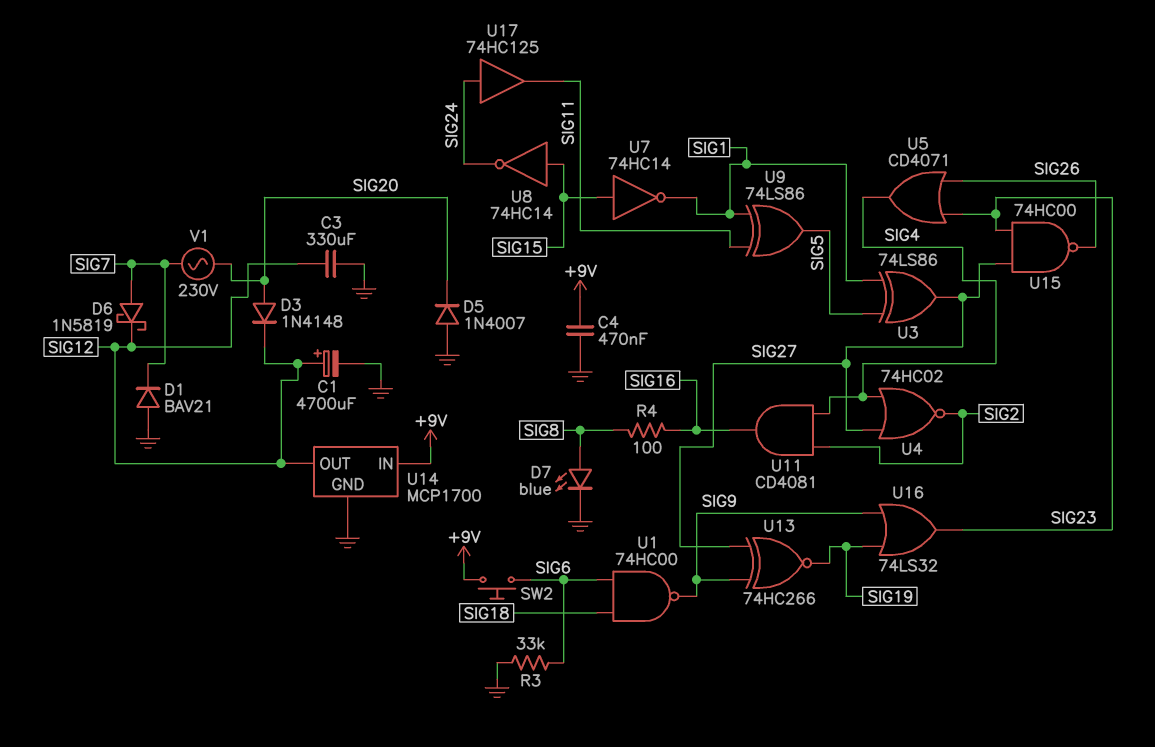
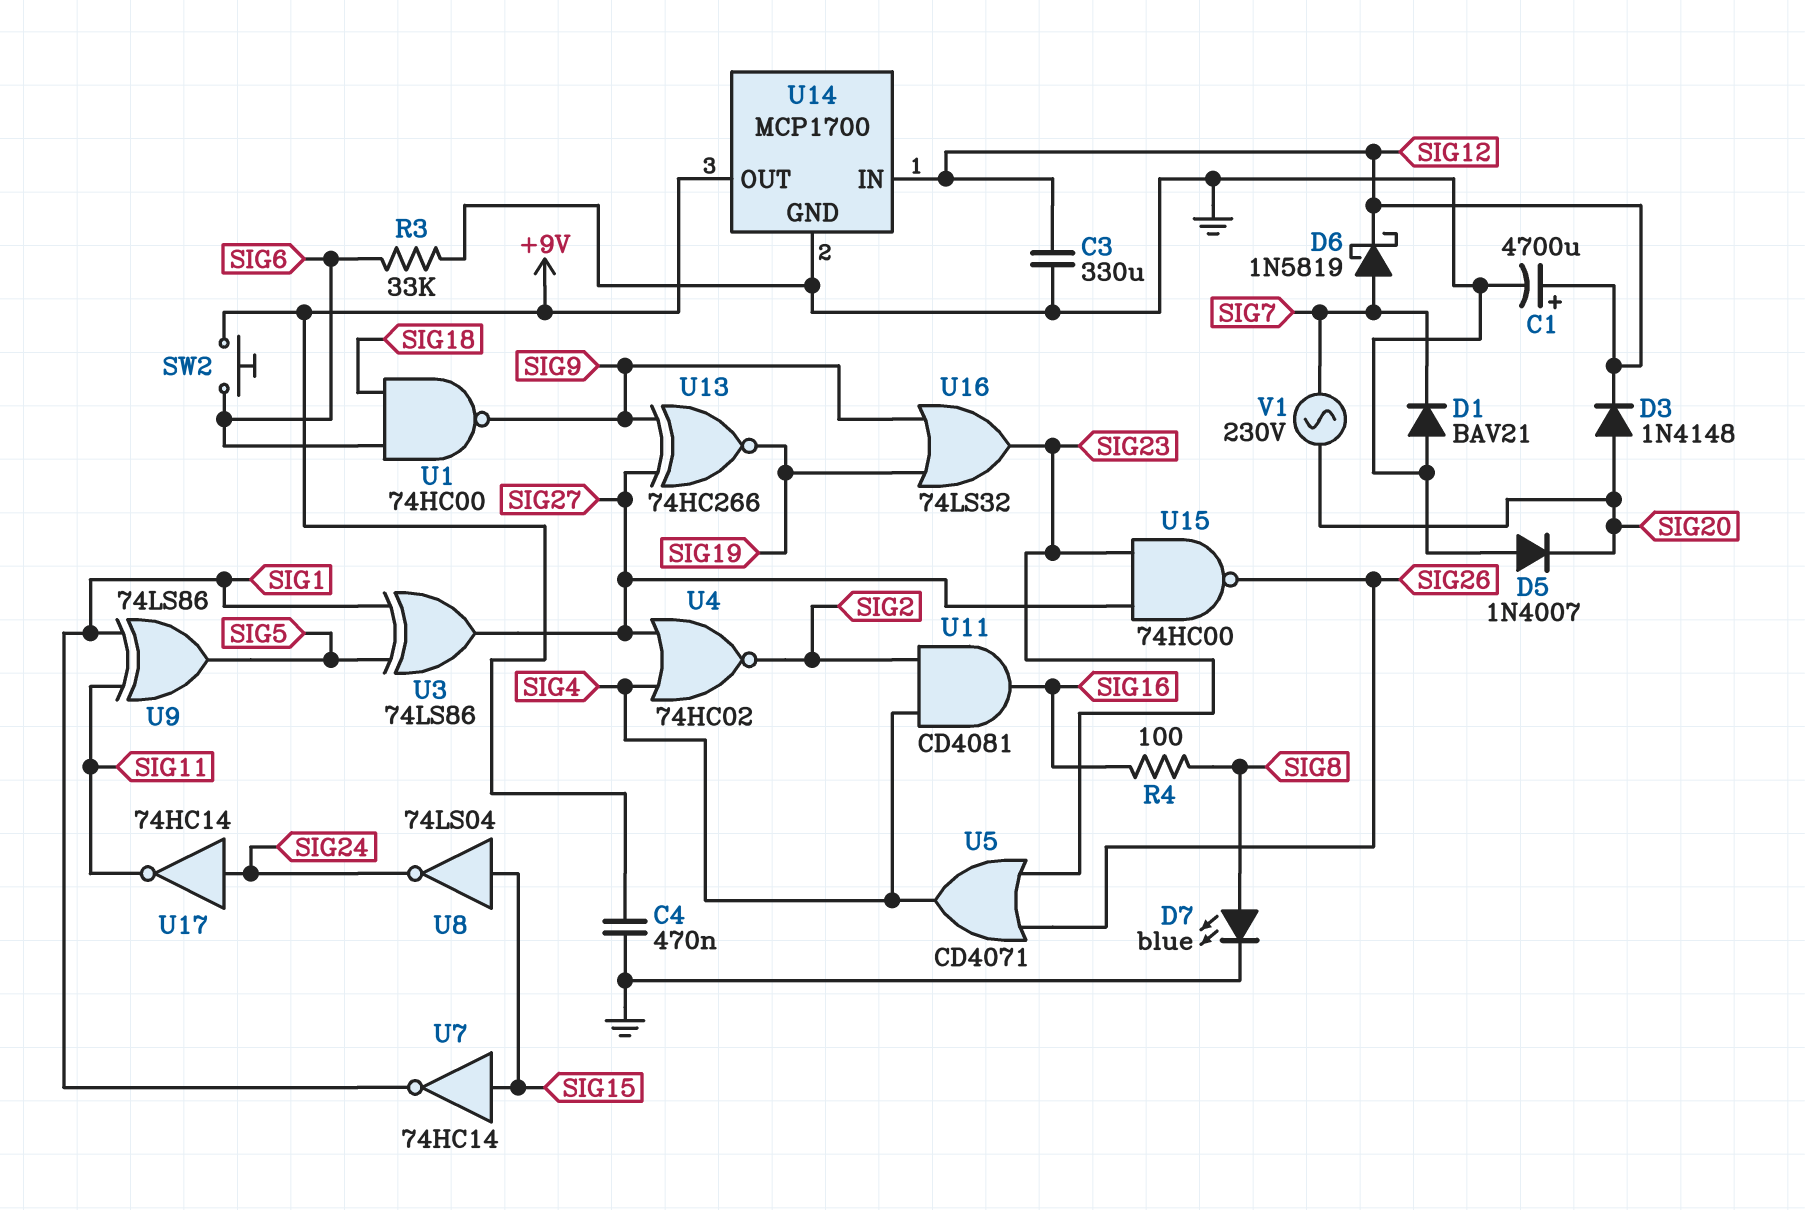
U8: NOT 74HC14 (in SIG15, out SIG24) -> NOT 74LS04 (in SIG15, out SIG24)
U14 pin IN: +9V -> SIG12
U14 pin OUT: SIG12 -> +9V
U17: buffer 74HC125 (in SIG24, out SIG11) -> NOT 74HC14 (in SIG24, out SIG11)

